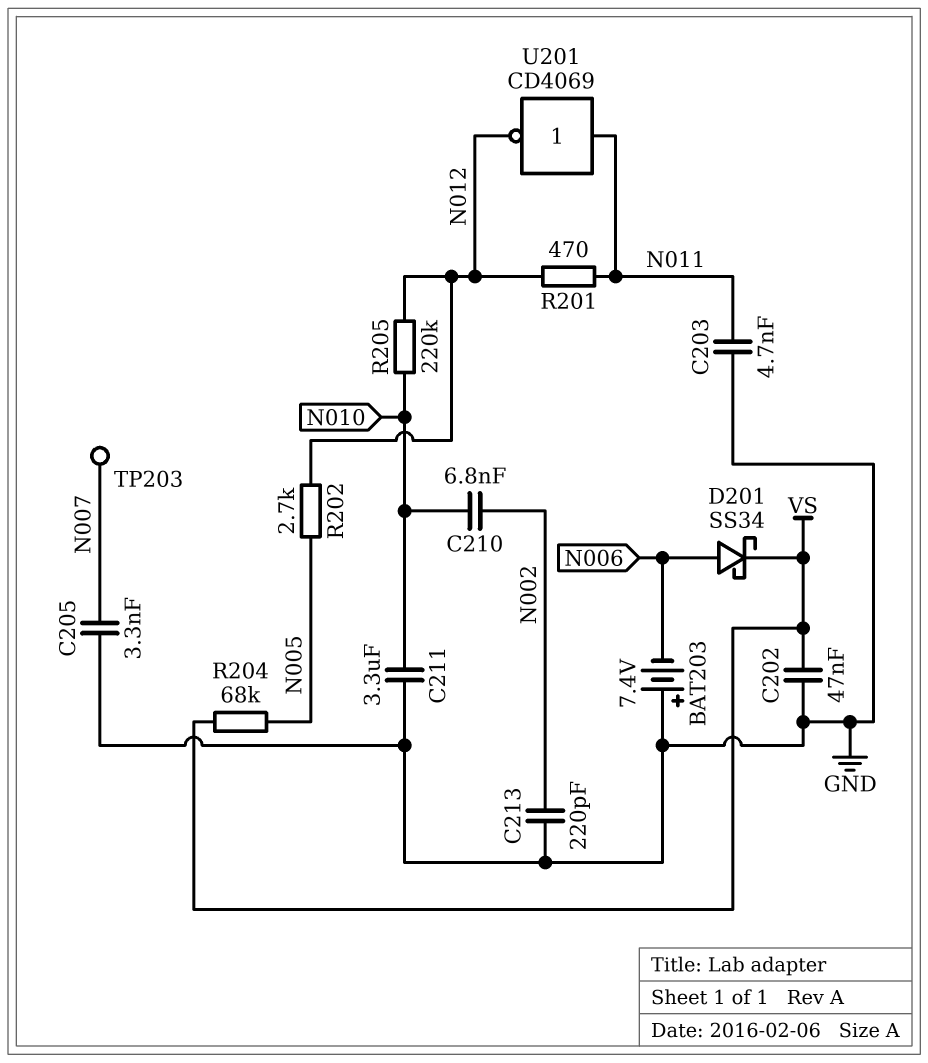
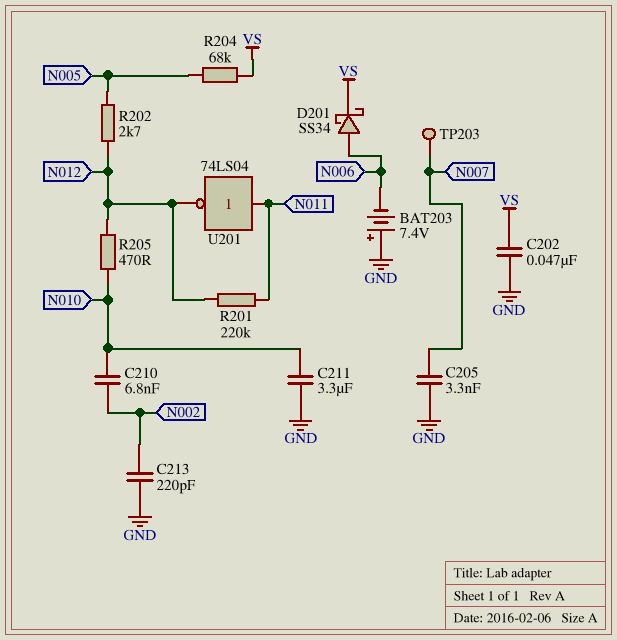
C203: 4.7nF (GND, N011) -> none
R201: 470 (N011, N012) -> 220k (N011, N012)
R205: 220k (N010, N012) -> 470 (N010, N012)
U201: NOT CD4069 (in N011, out N012) -> NOT 74LS04 (in N011, out N012)

